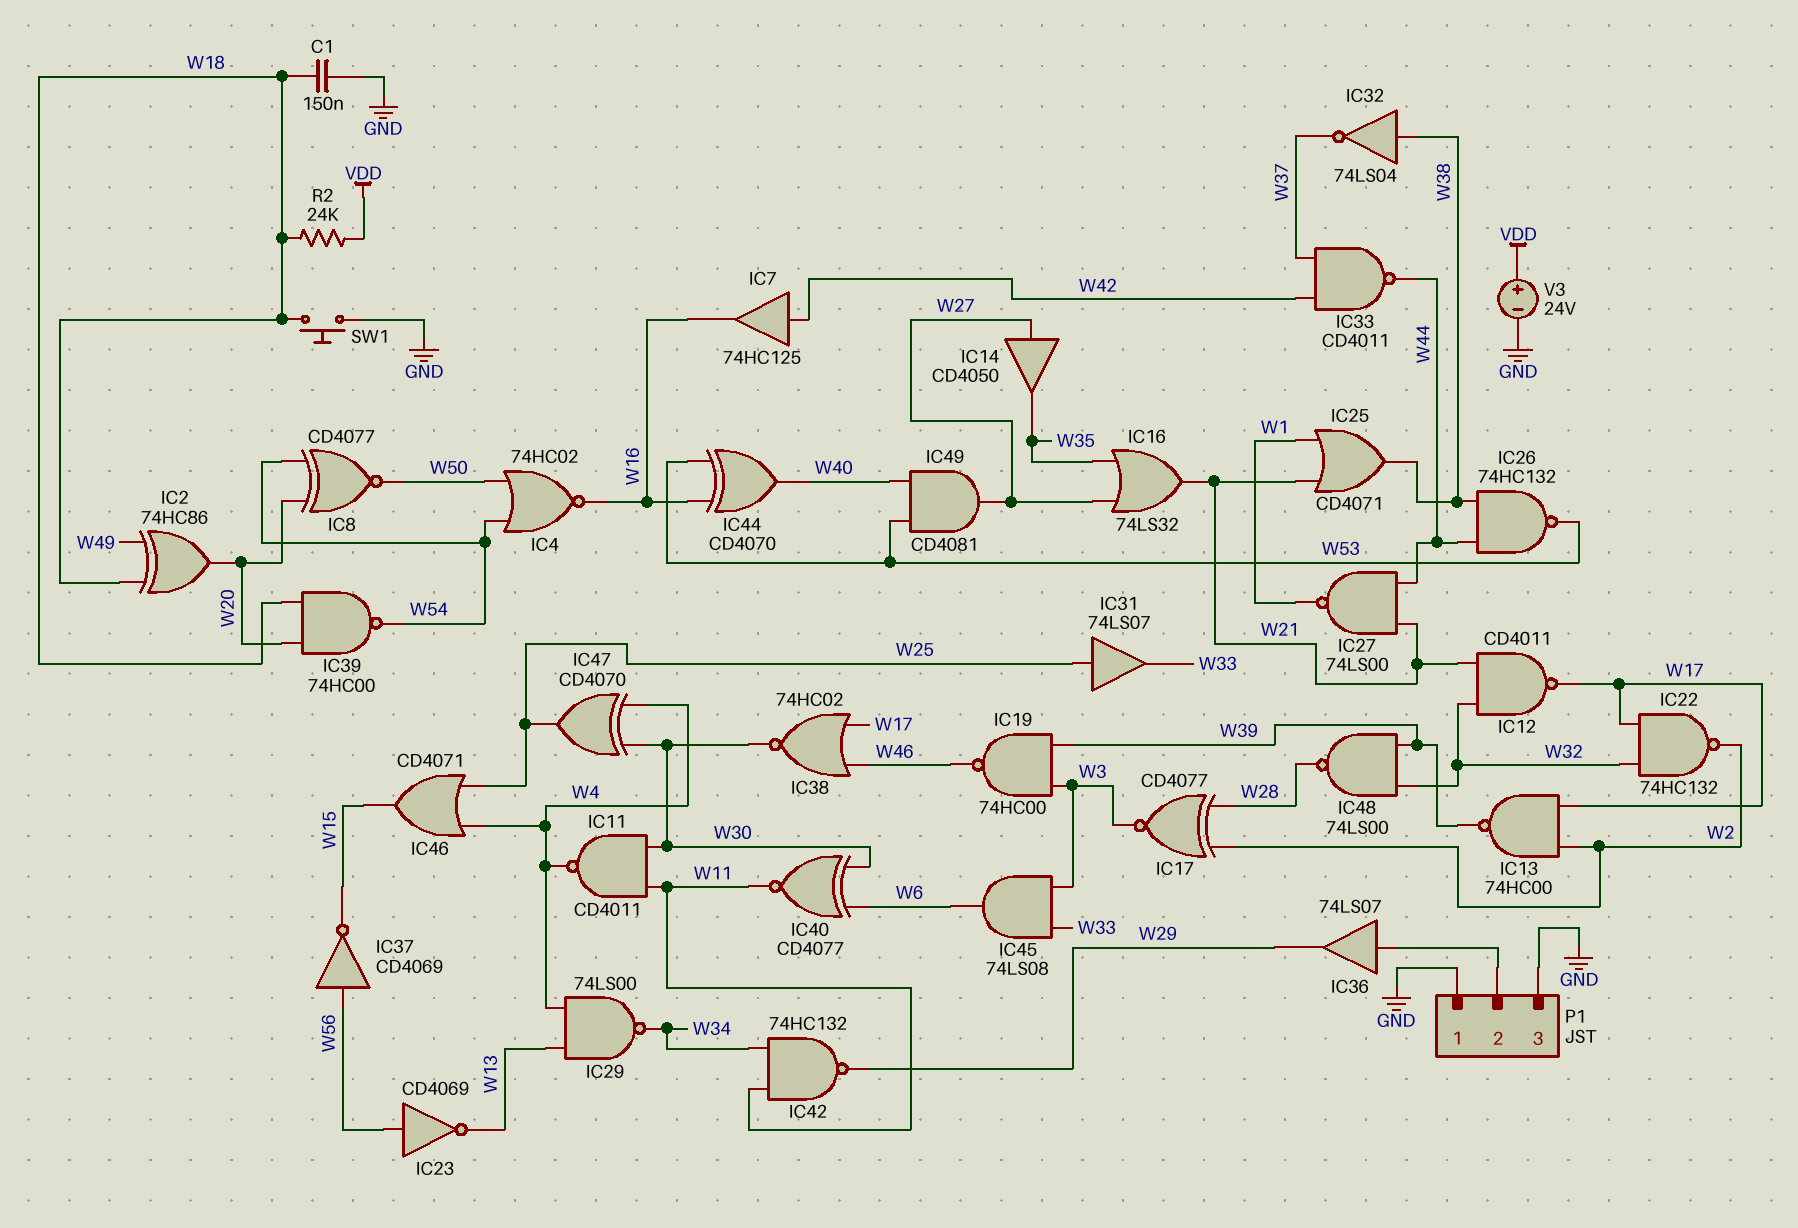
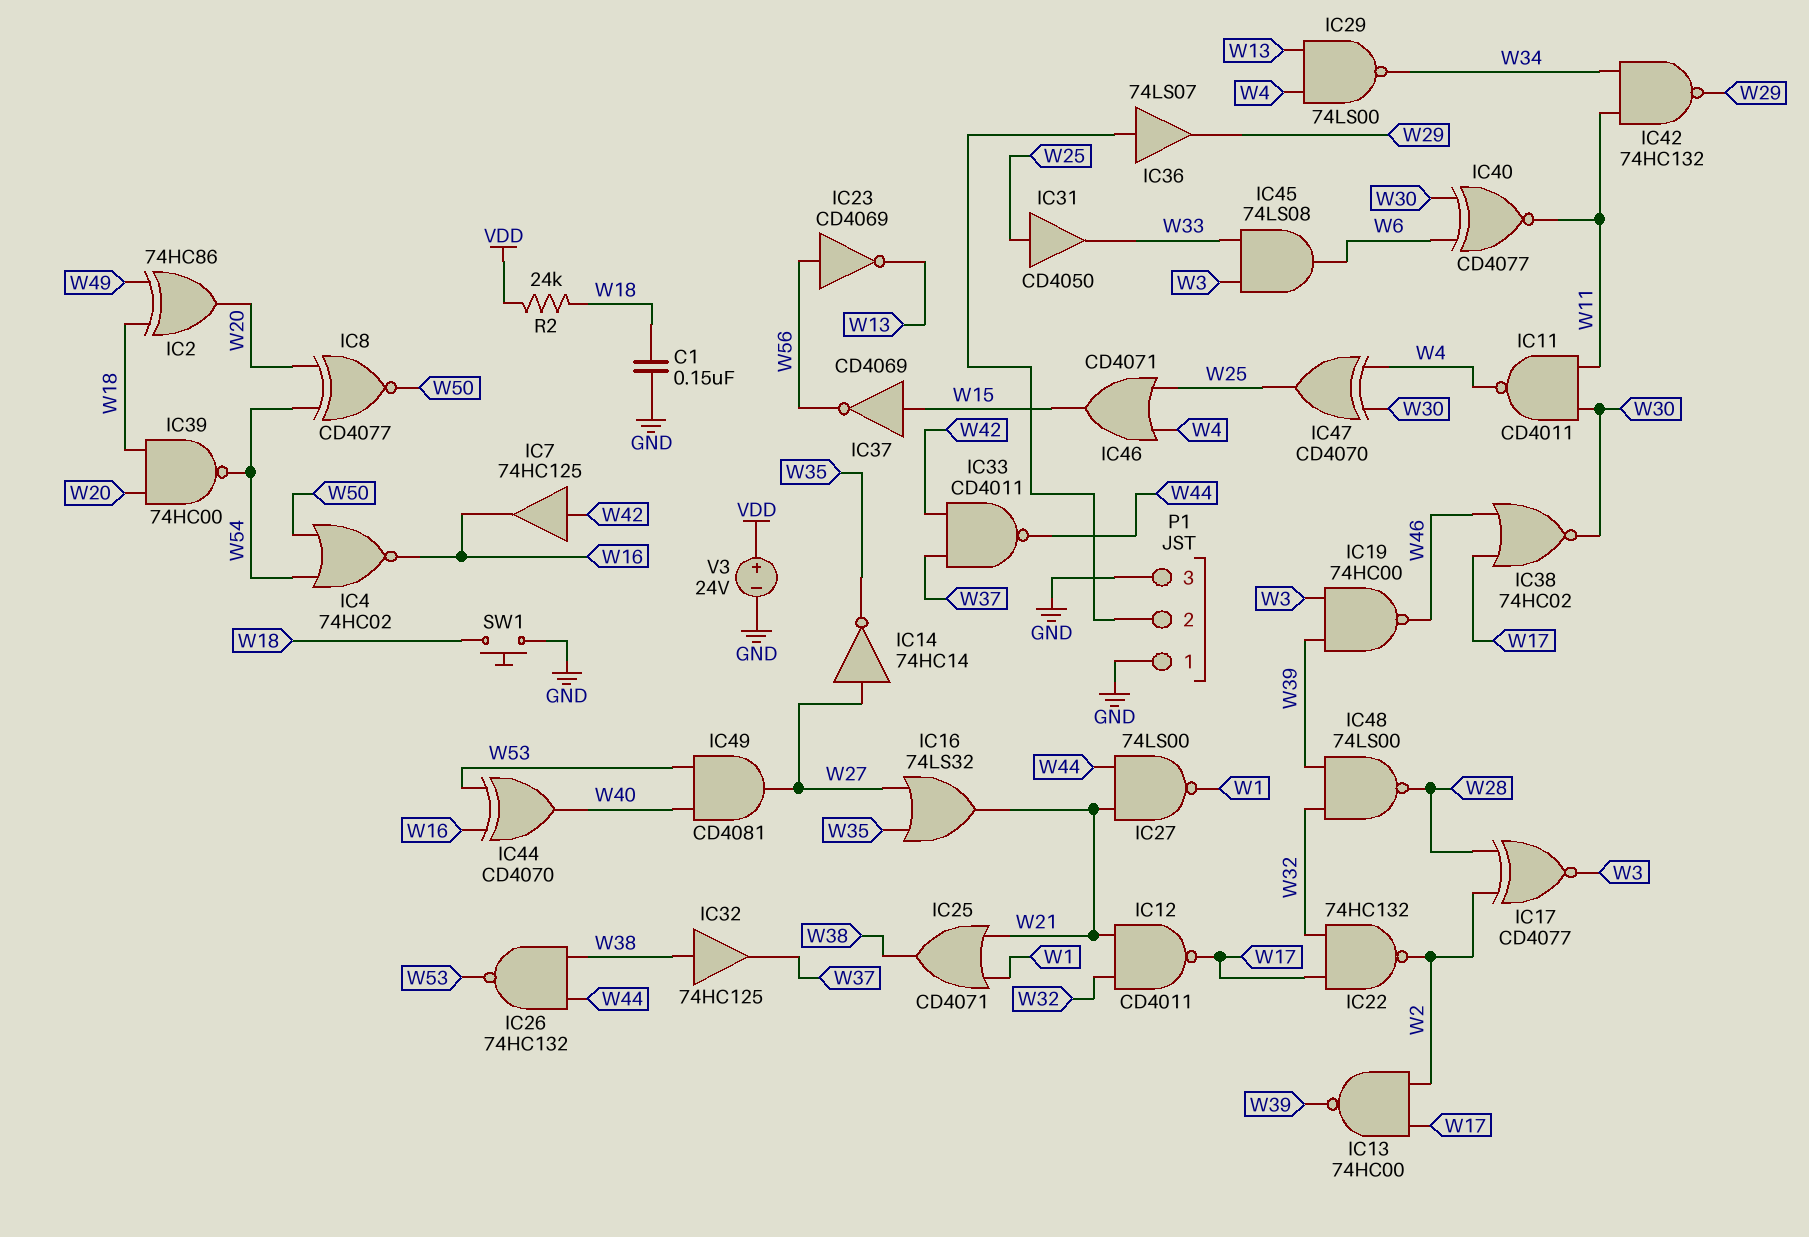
IC14: buffer CD4050 (in W27, out W35) -> NOT 74HC14 (in W27, out W35)
IC31: buffer 74LS07 (in W25, out W33) -> buffer CD4050 (in W25, out W33)
IC32: NOT 74LS04 (in W38, out W37) -> buffer 74HC125 (in W38, out W37)
IC37: NOT CD4069 (in W56, out W15) -> NOT CD4069 (in W15, out W56)

